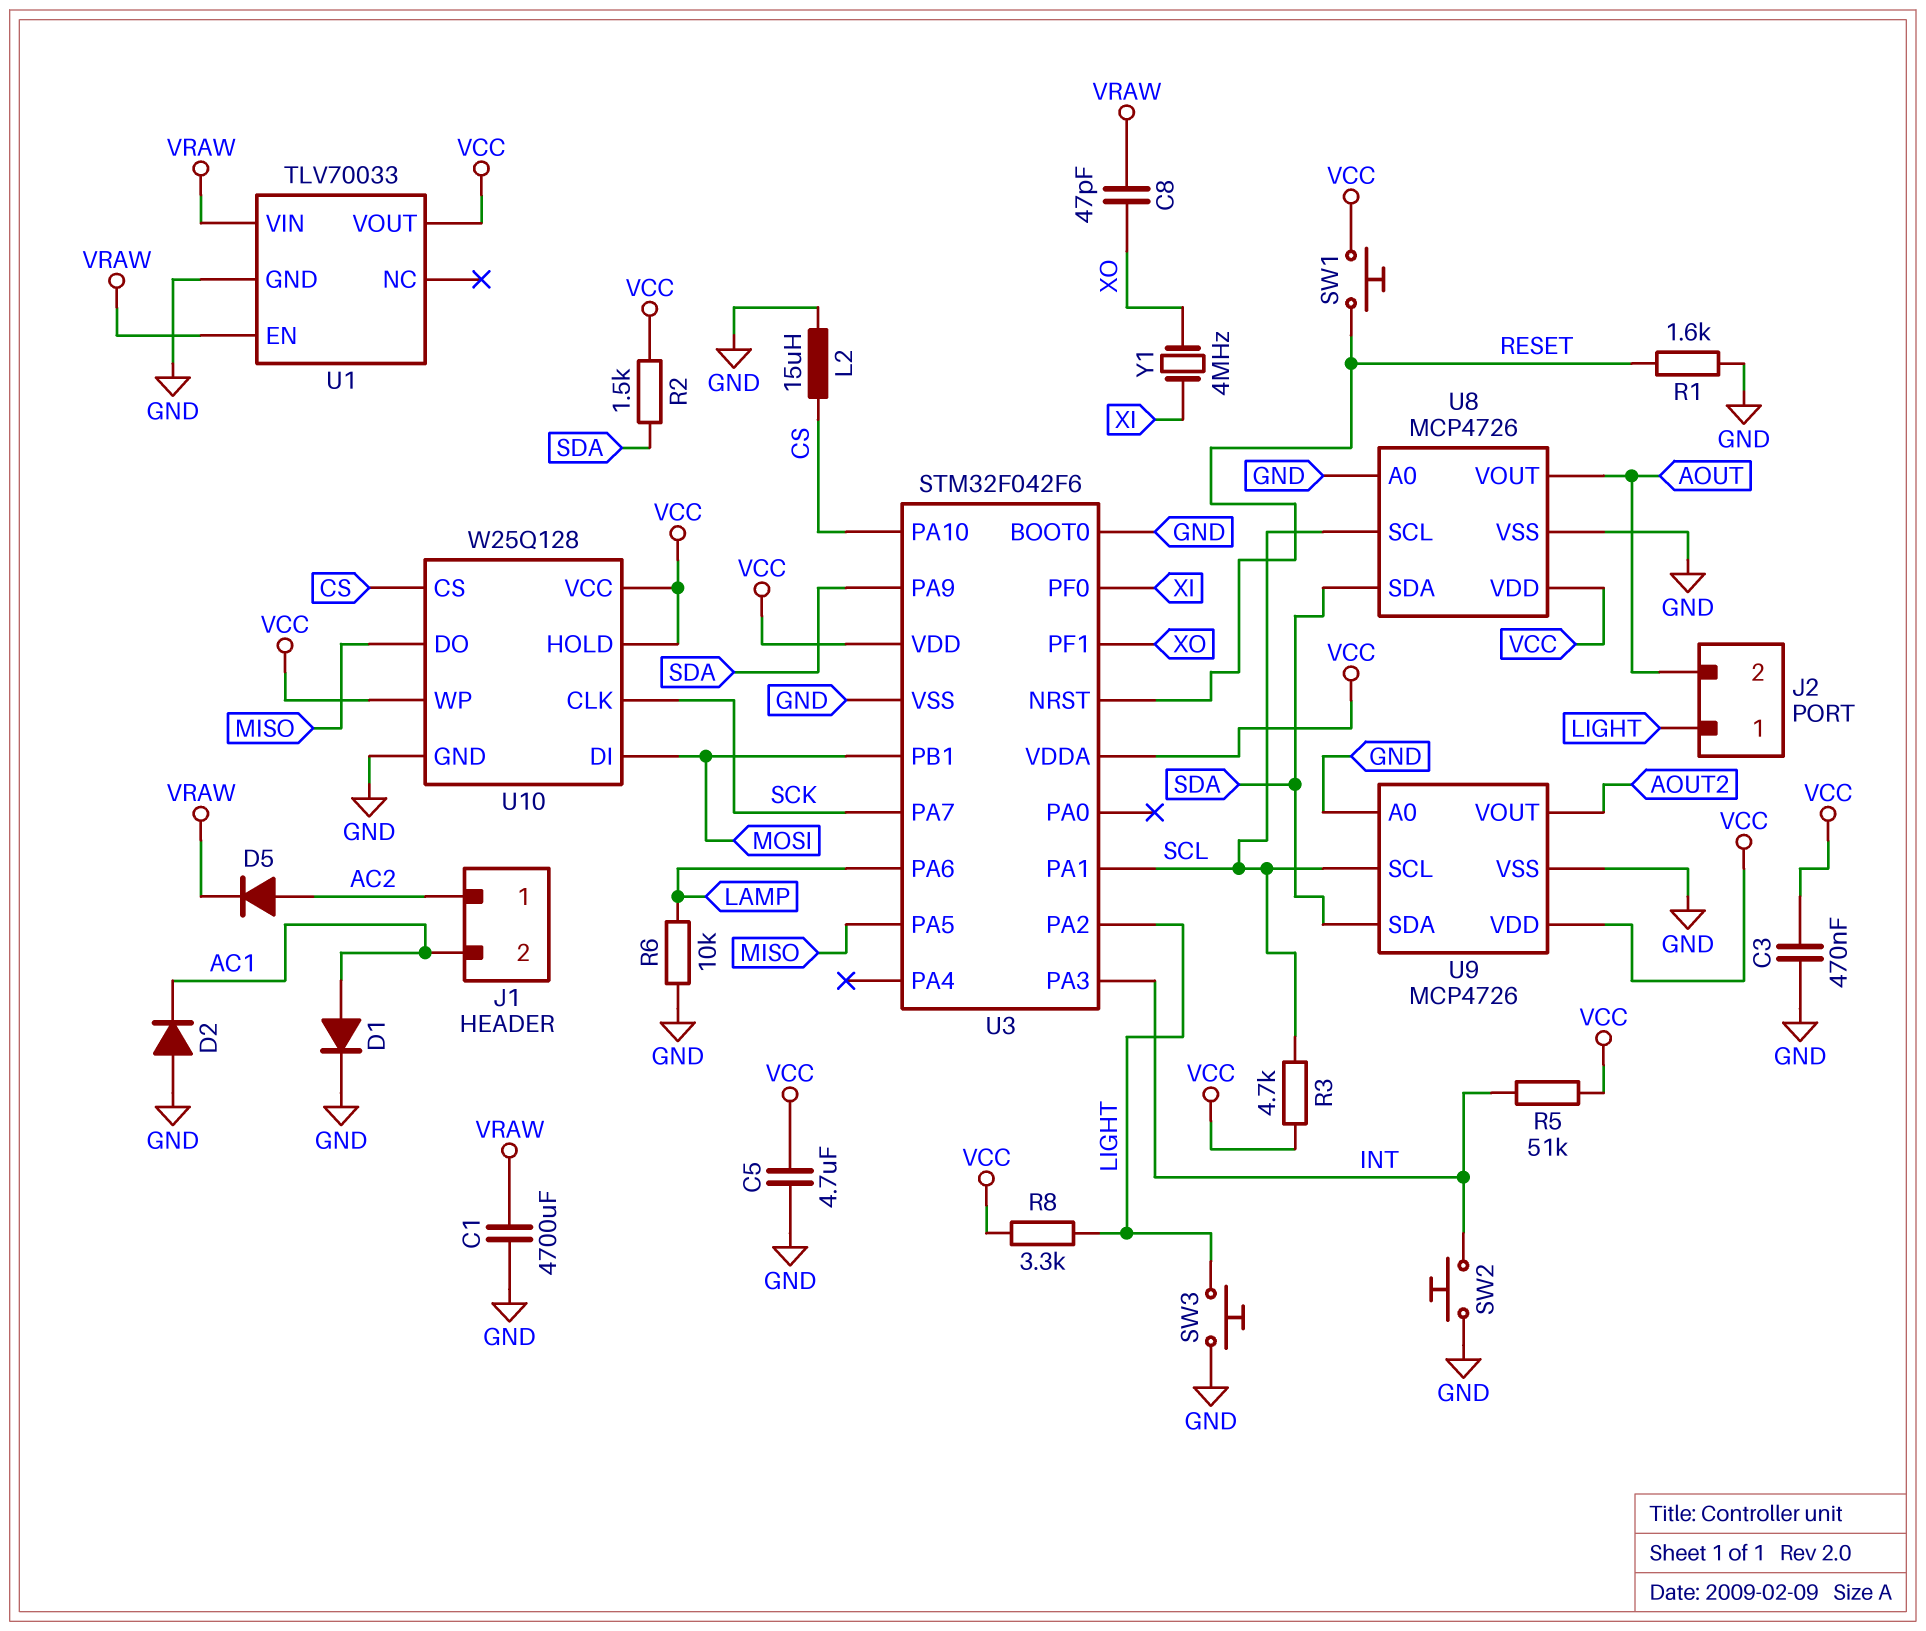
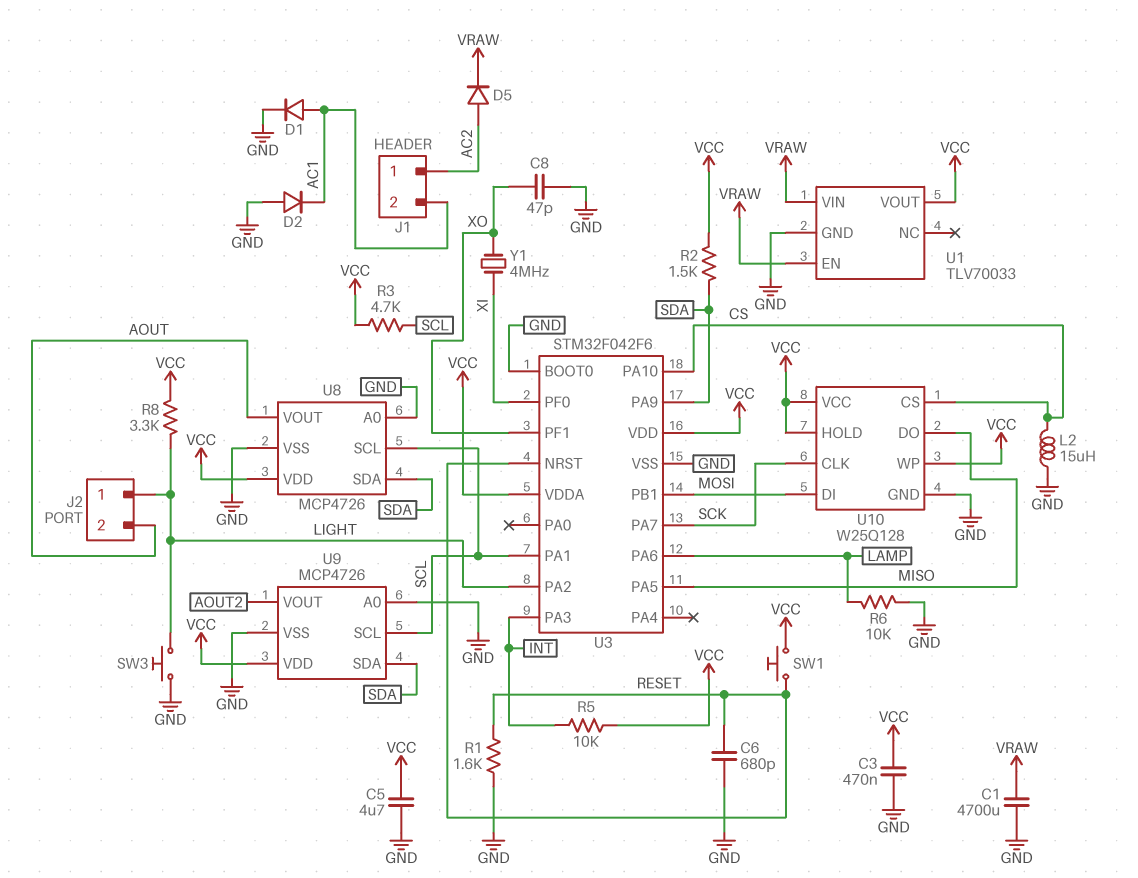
C6: none -> 680pF (GND, RESET)
C8: 47pF (VRAW, XO) -> 47pF (GND, XO)
R5: 51k (INT, VCC) -> 10k (INT, VCC)
SW2: button (GND, INT) -> none

